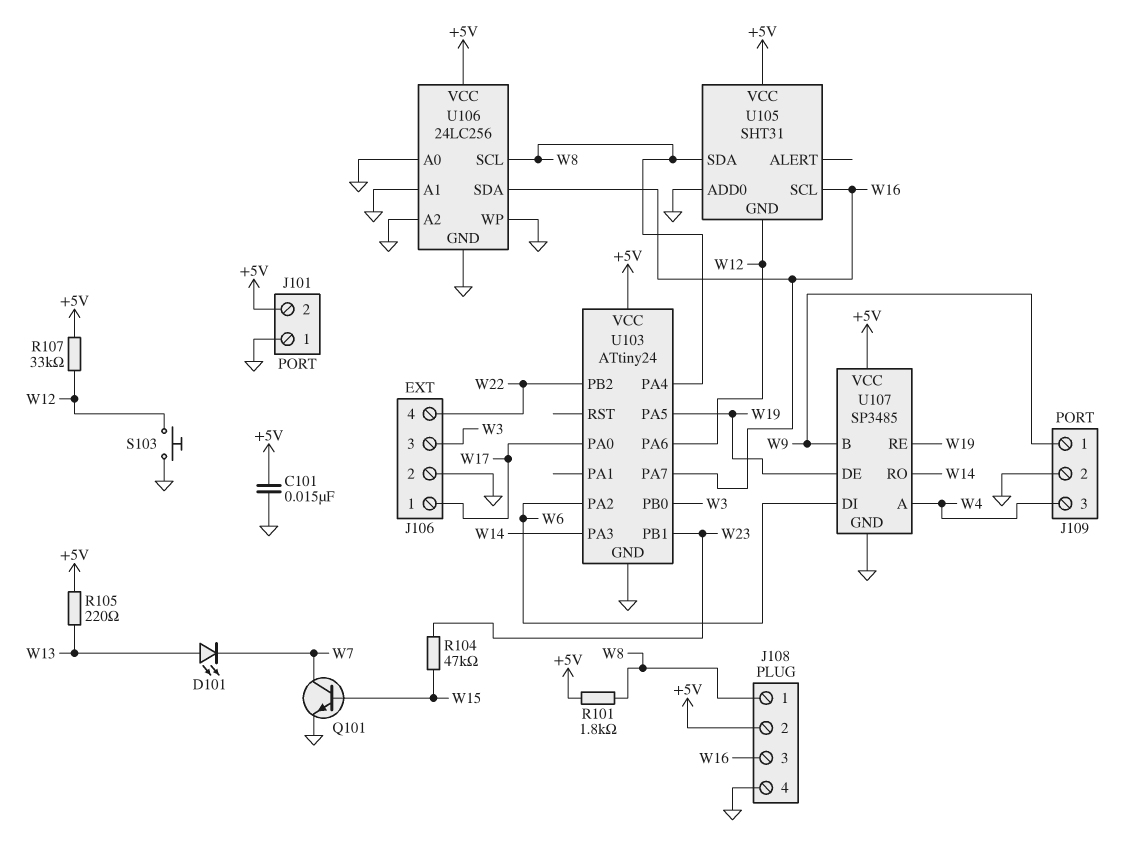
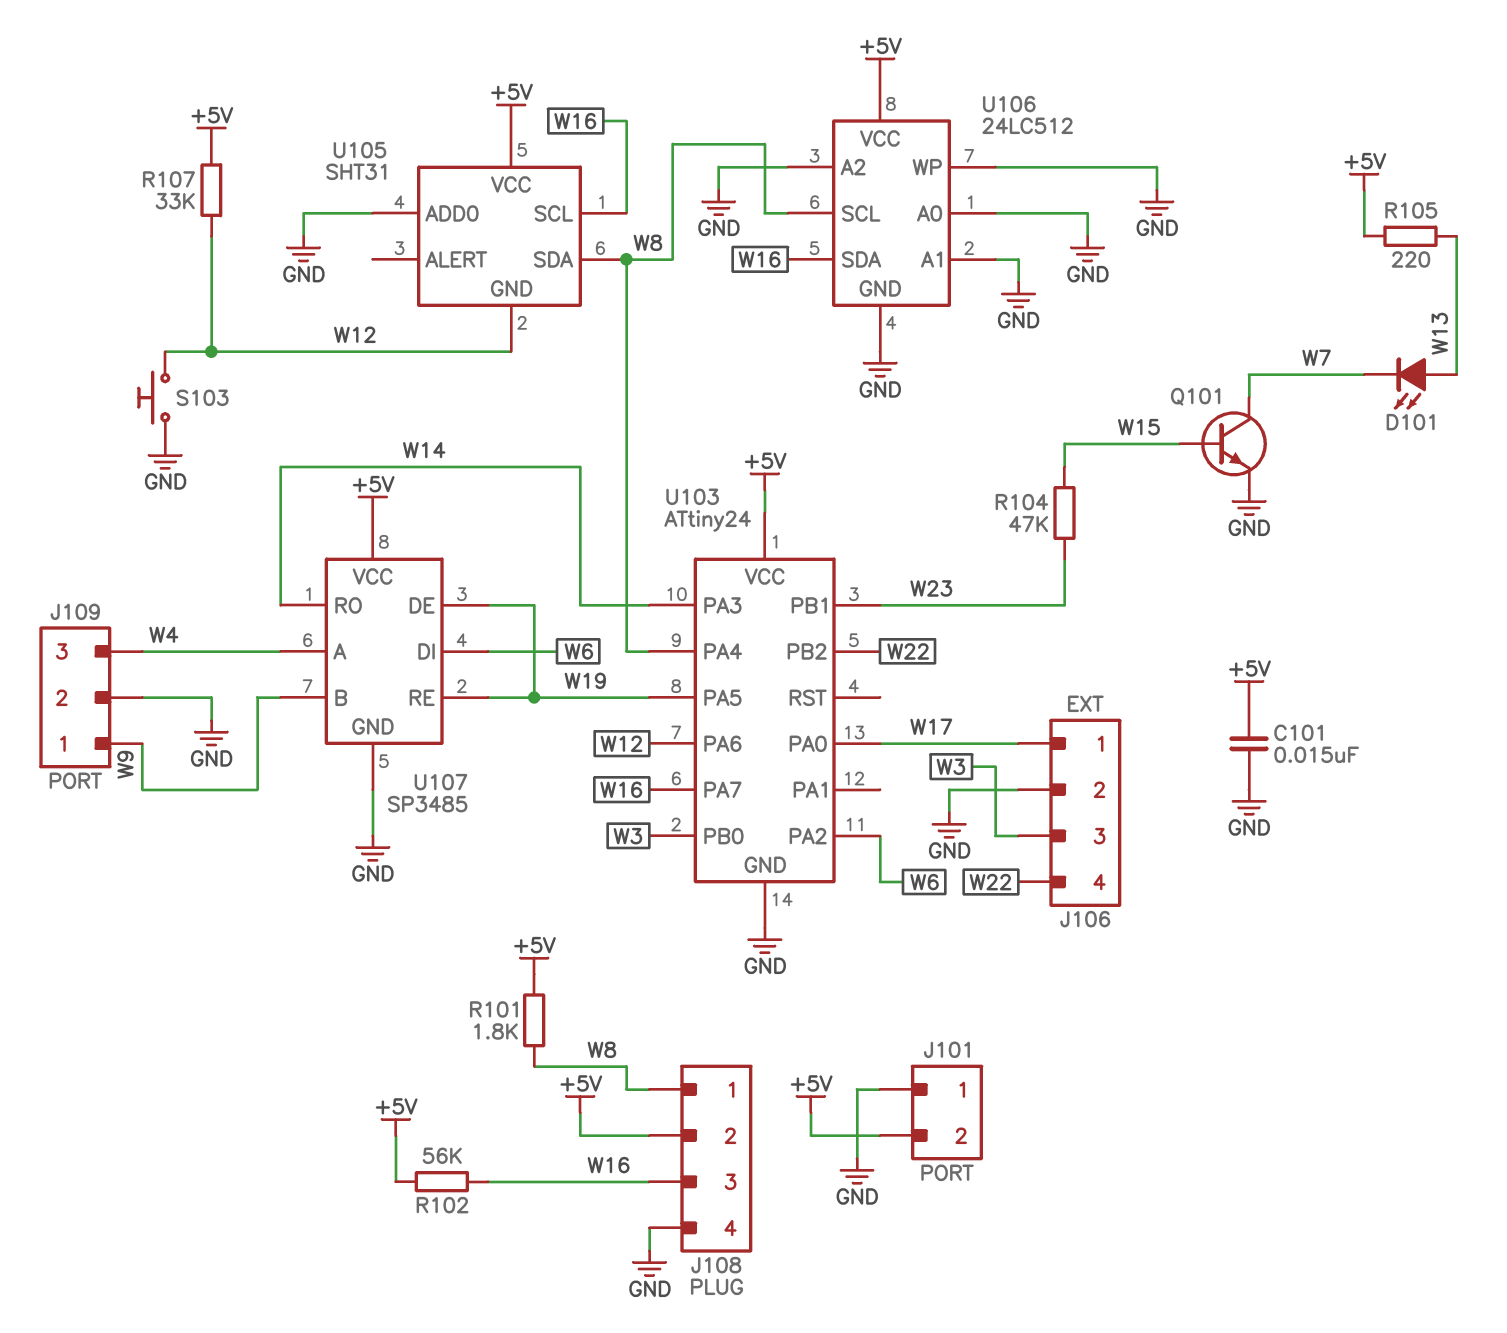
R102: none -> 56k (+5V, W16)
U106: 24LC256 -> 24LC512

